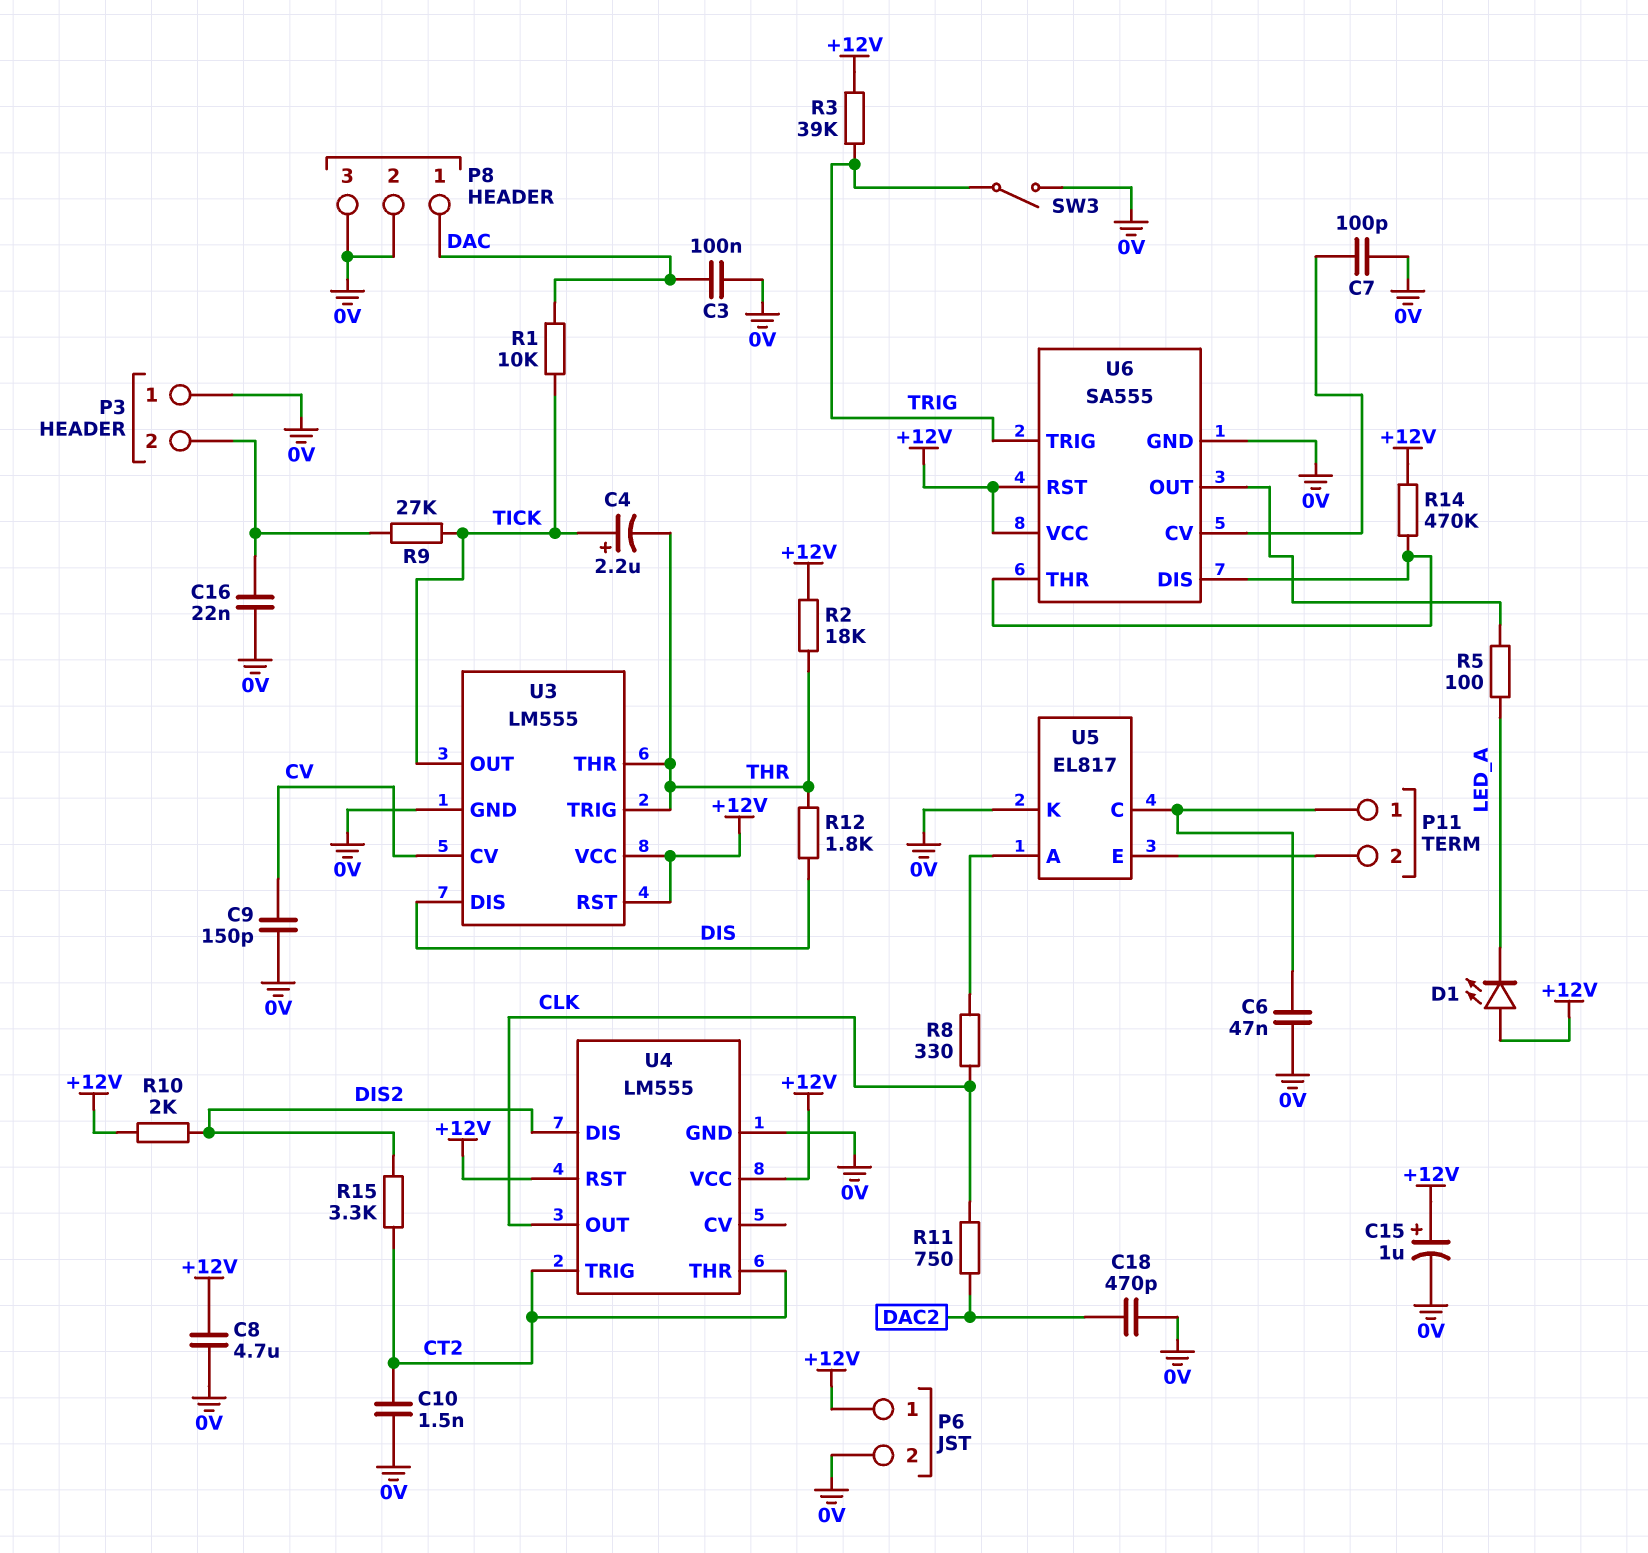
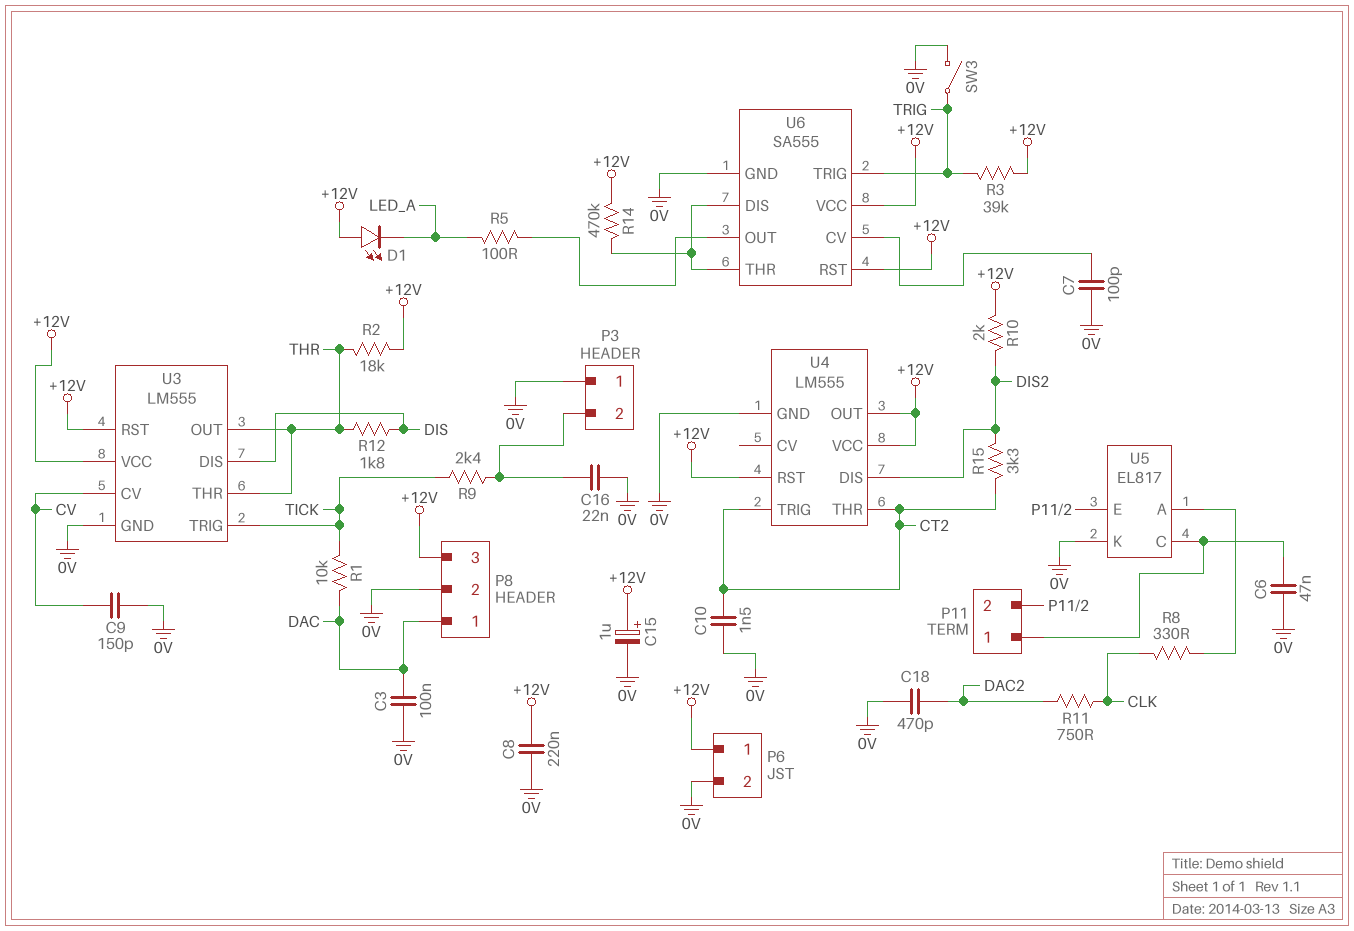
C4: 2.2uF (plus TICK, minus THR) -> none
C8: 4.7uF (+12V, 0V) -> 220nF (+12V, 0V)
P8 pin 3: 0V -> +12V
R9: 27k (P3/2, TICK) -> 2.4k (P3/2, TICK)
U3 pin OUT: TICK -> THR
U3 pin TRIG: THR -> TICK
U4 pin OUT: CLK -> +12V

